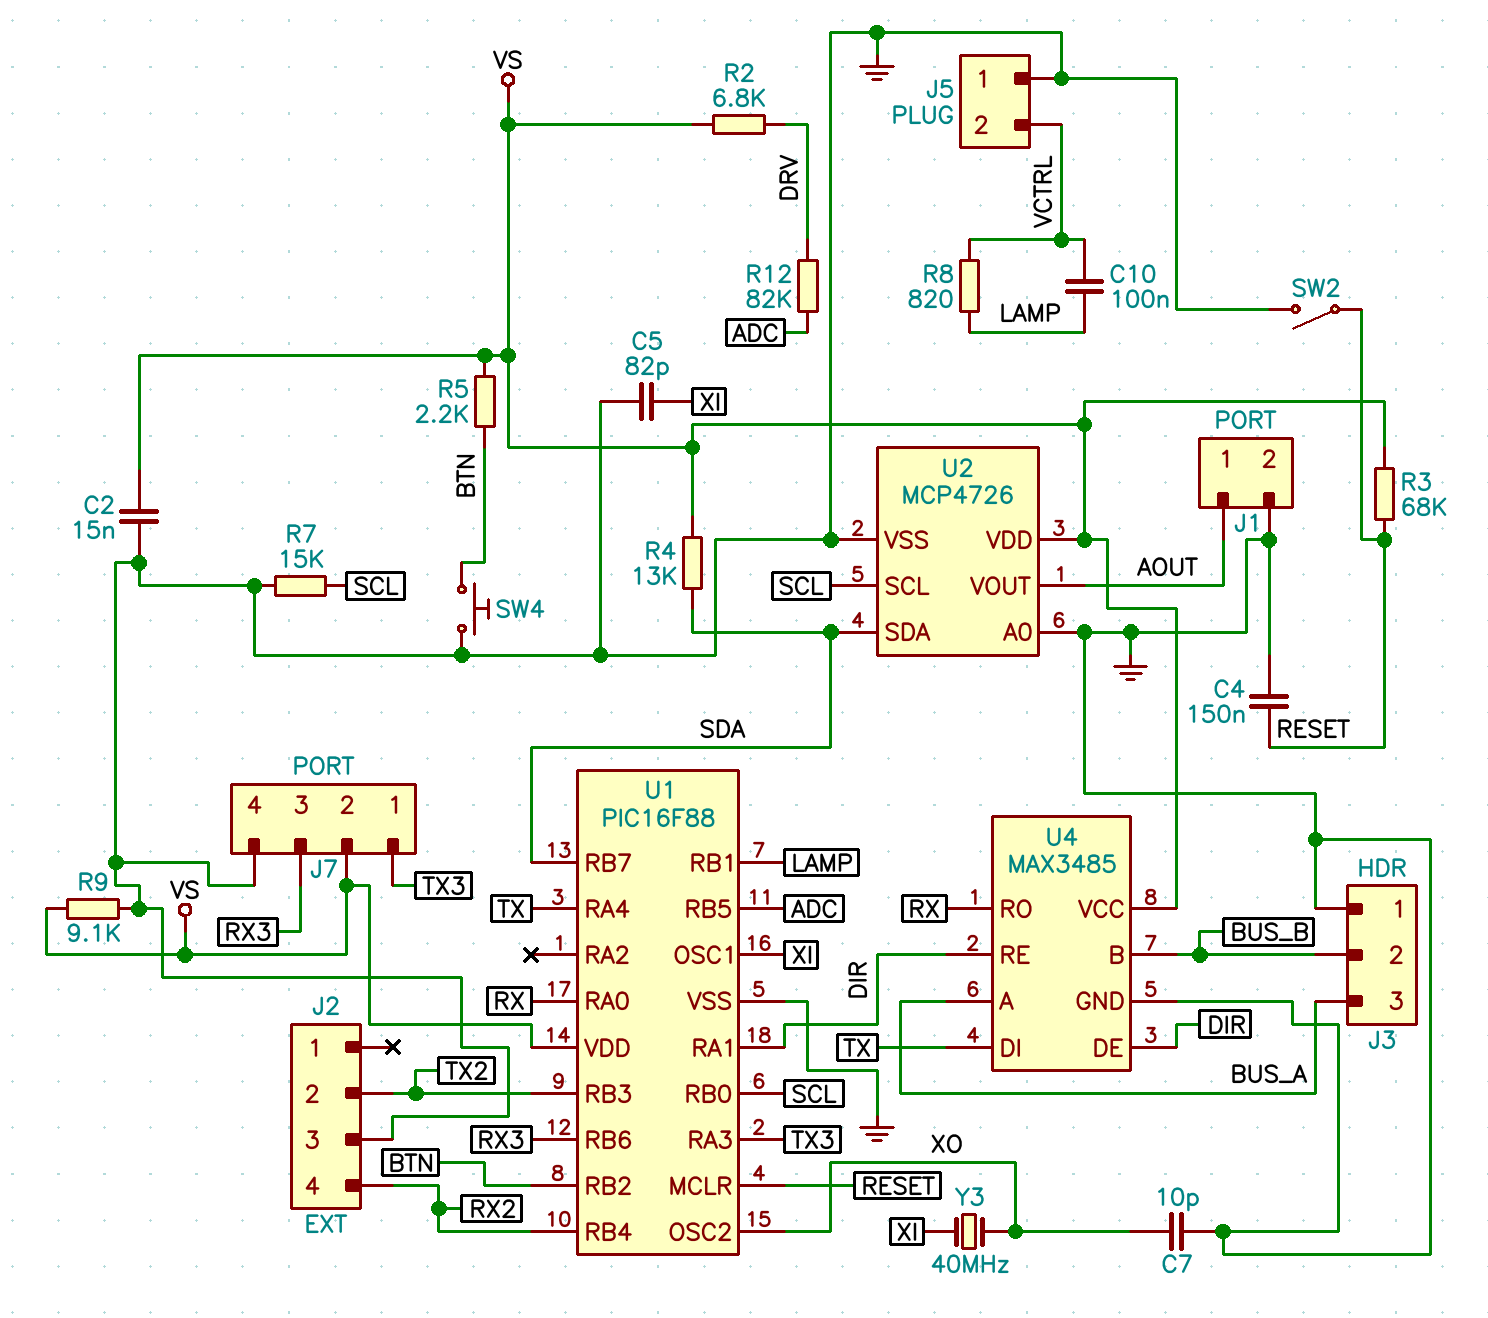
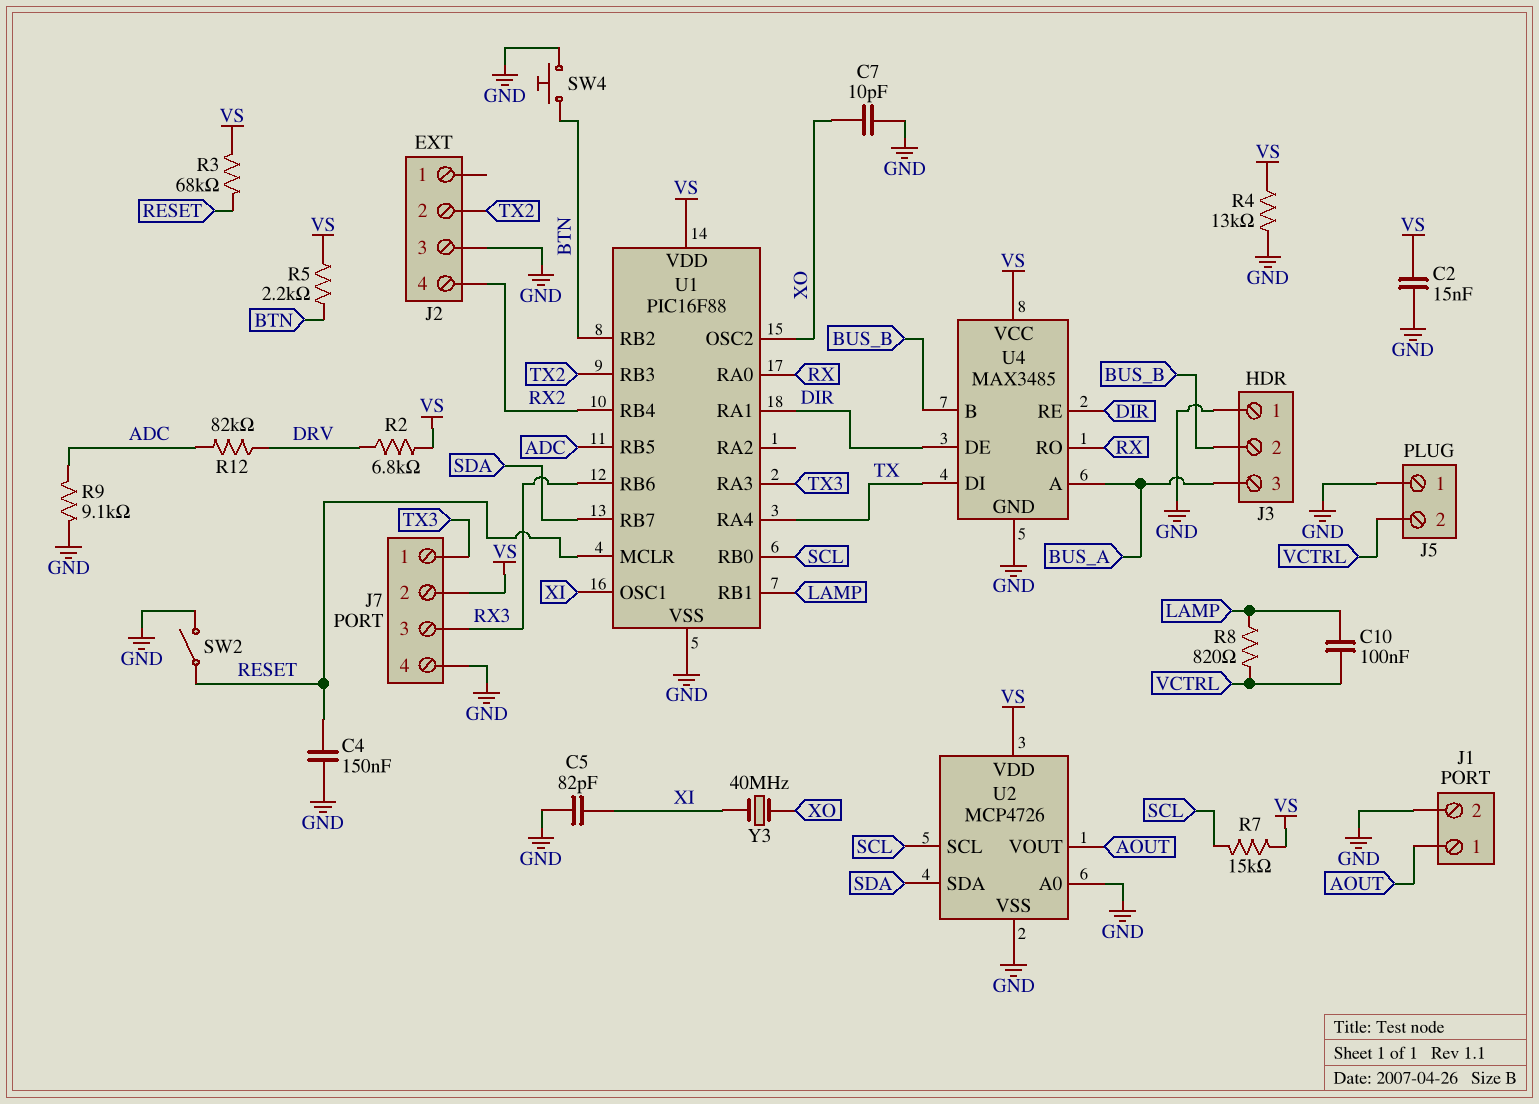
R4: 13k (SDA, VS) -> 13k (GND, VS)
R7: 15k (GND, SCL) -> 15k (SCL, VS)
R9: 9.1k (GND, VS) -> 9.1k (ADC, GND)

